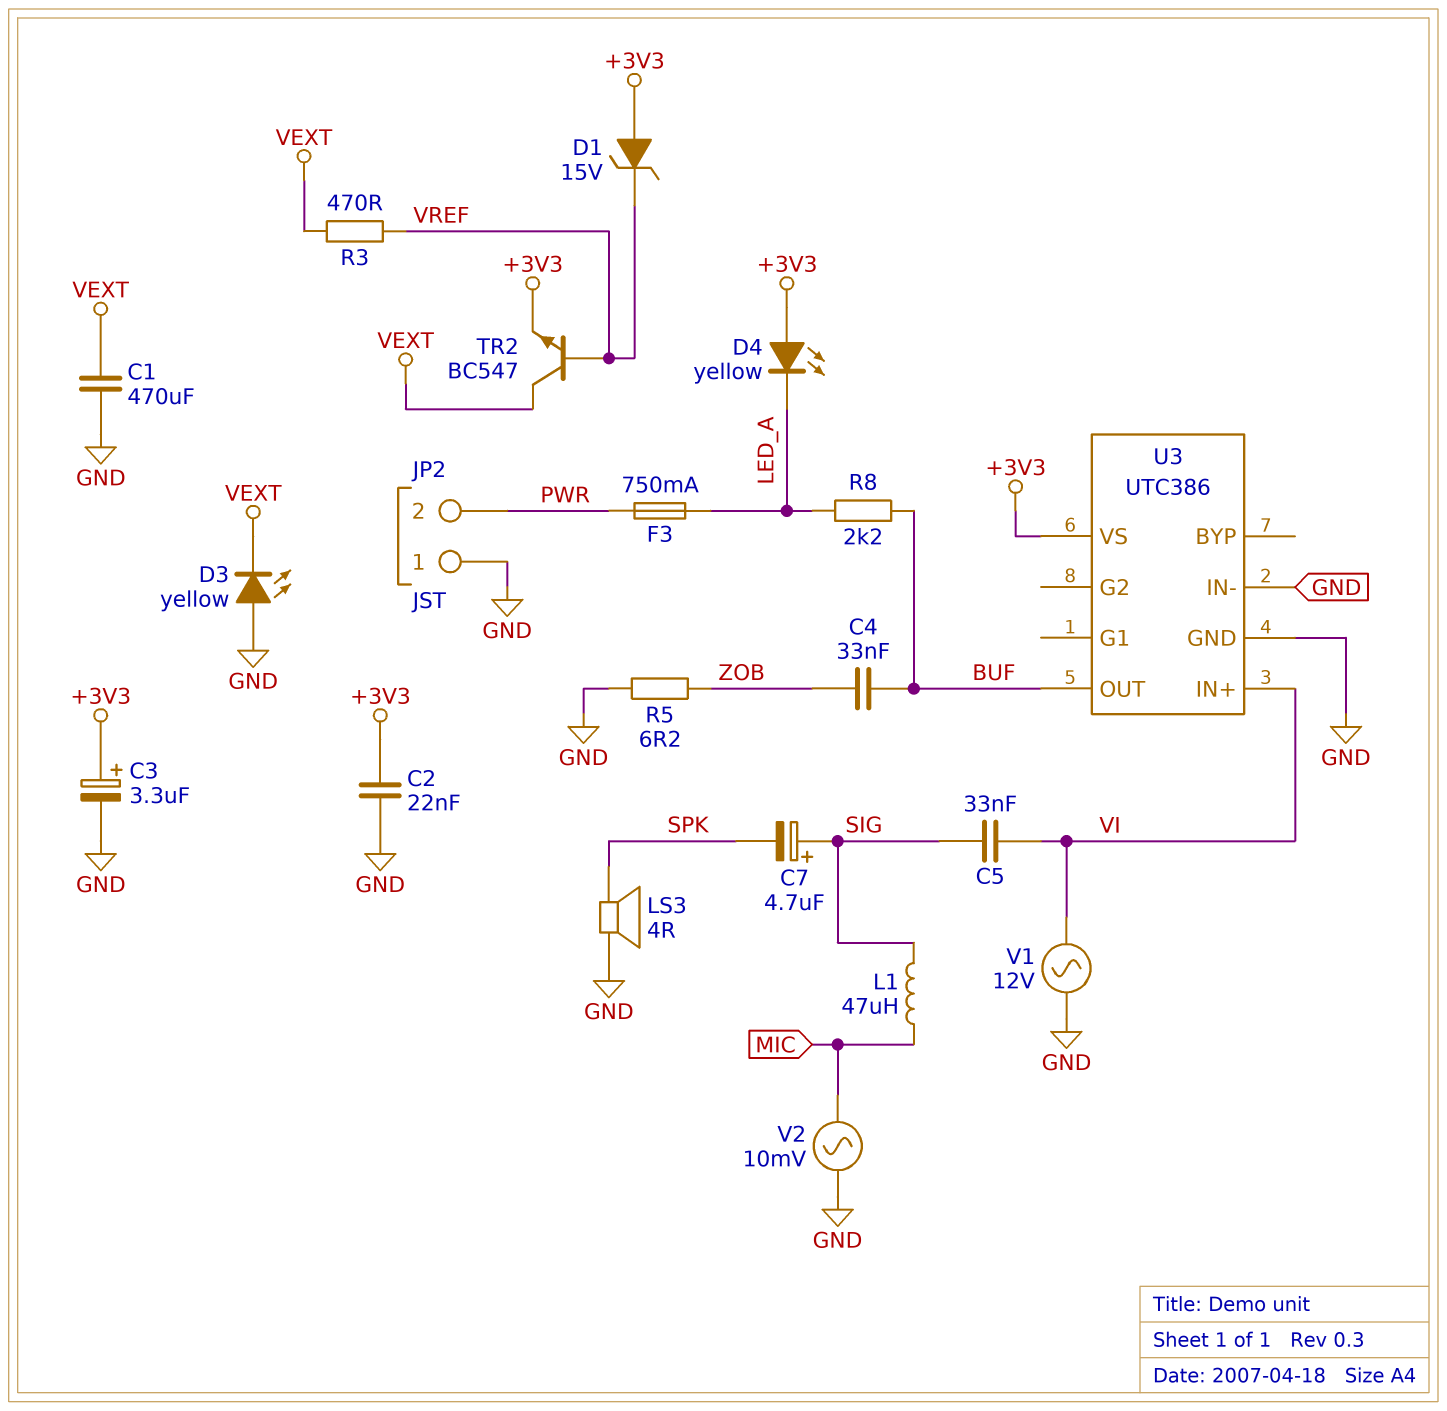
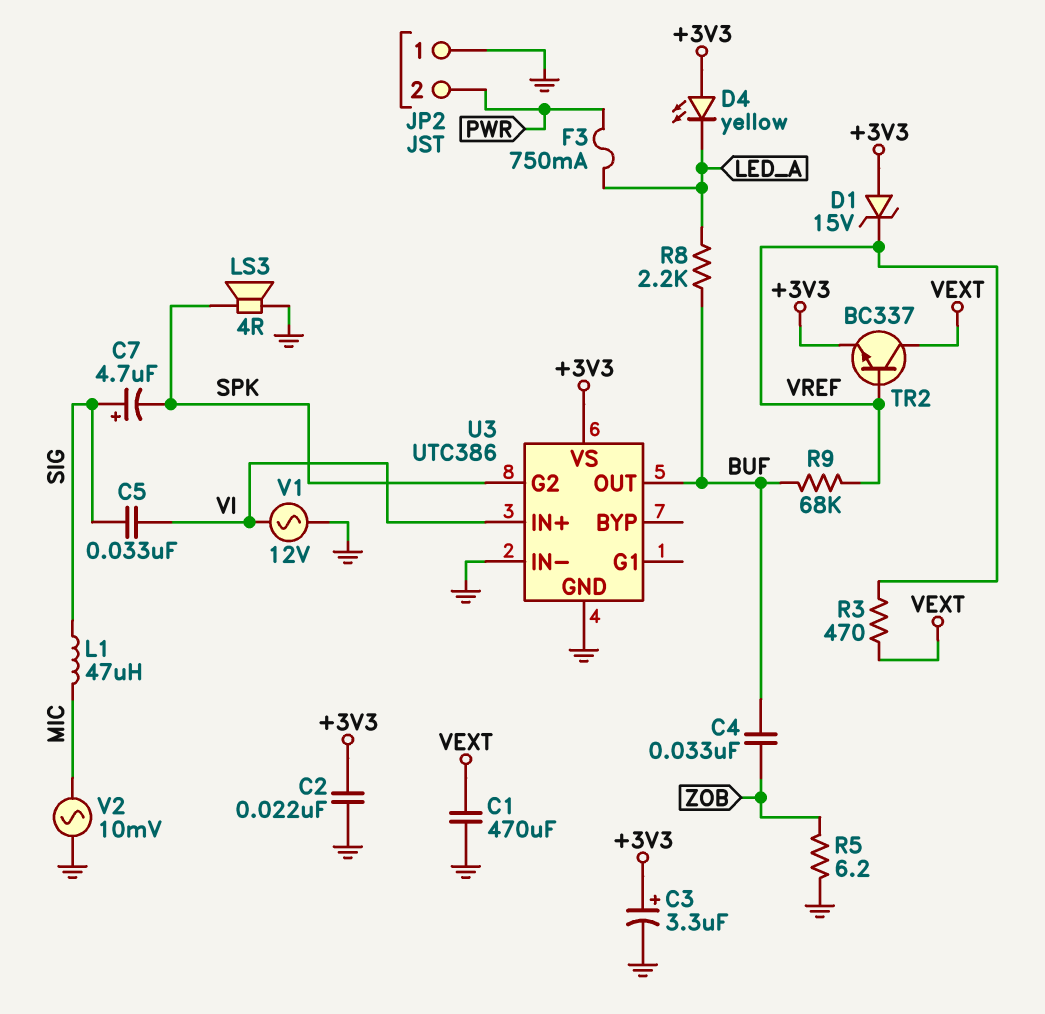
D3: LED yellow (A GND, K VEXT) -> none
R9: none -> 68k (BUF, VREF)
TR2: NPN BC547 (B VREF, C VEXT, E +3V3) -> NPN BC337 (B VREF, C VEXT, E +3V3)
U3 pin G2: none -> SPK

